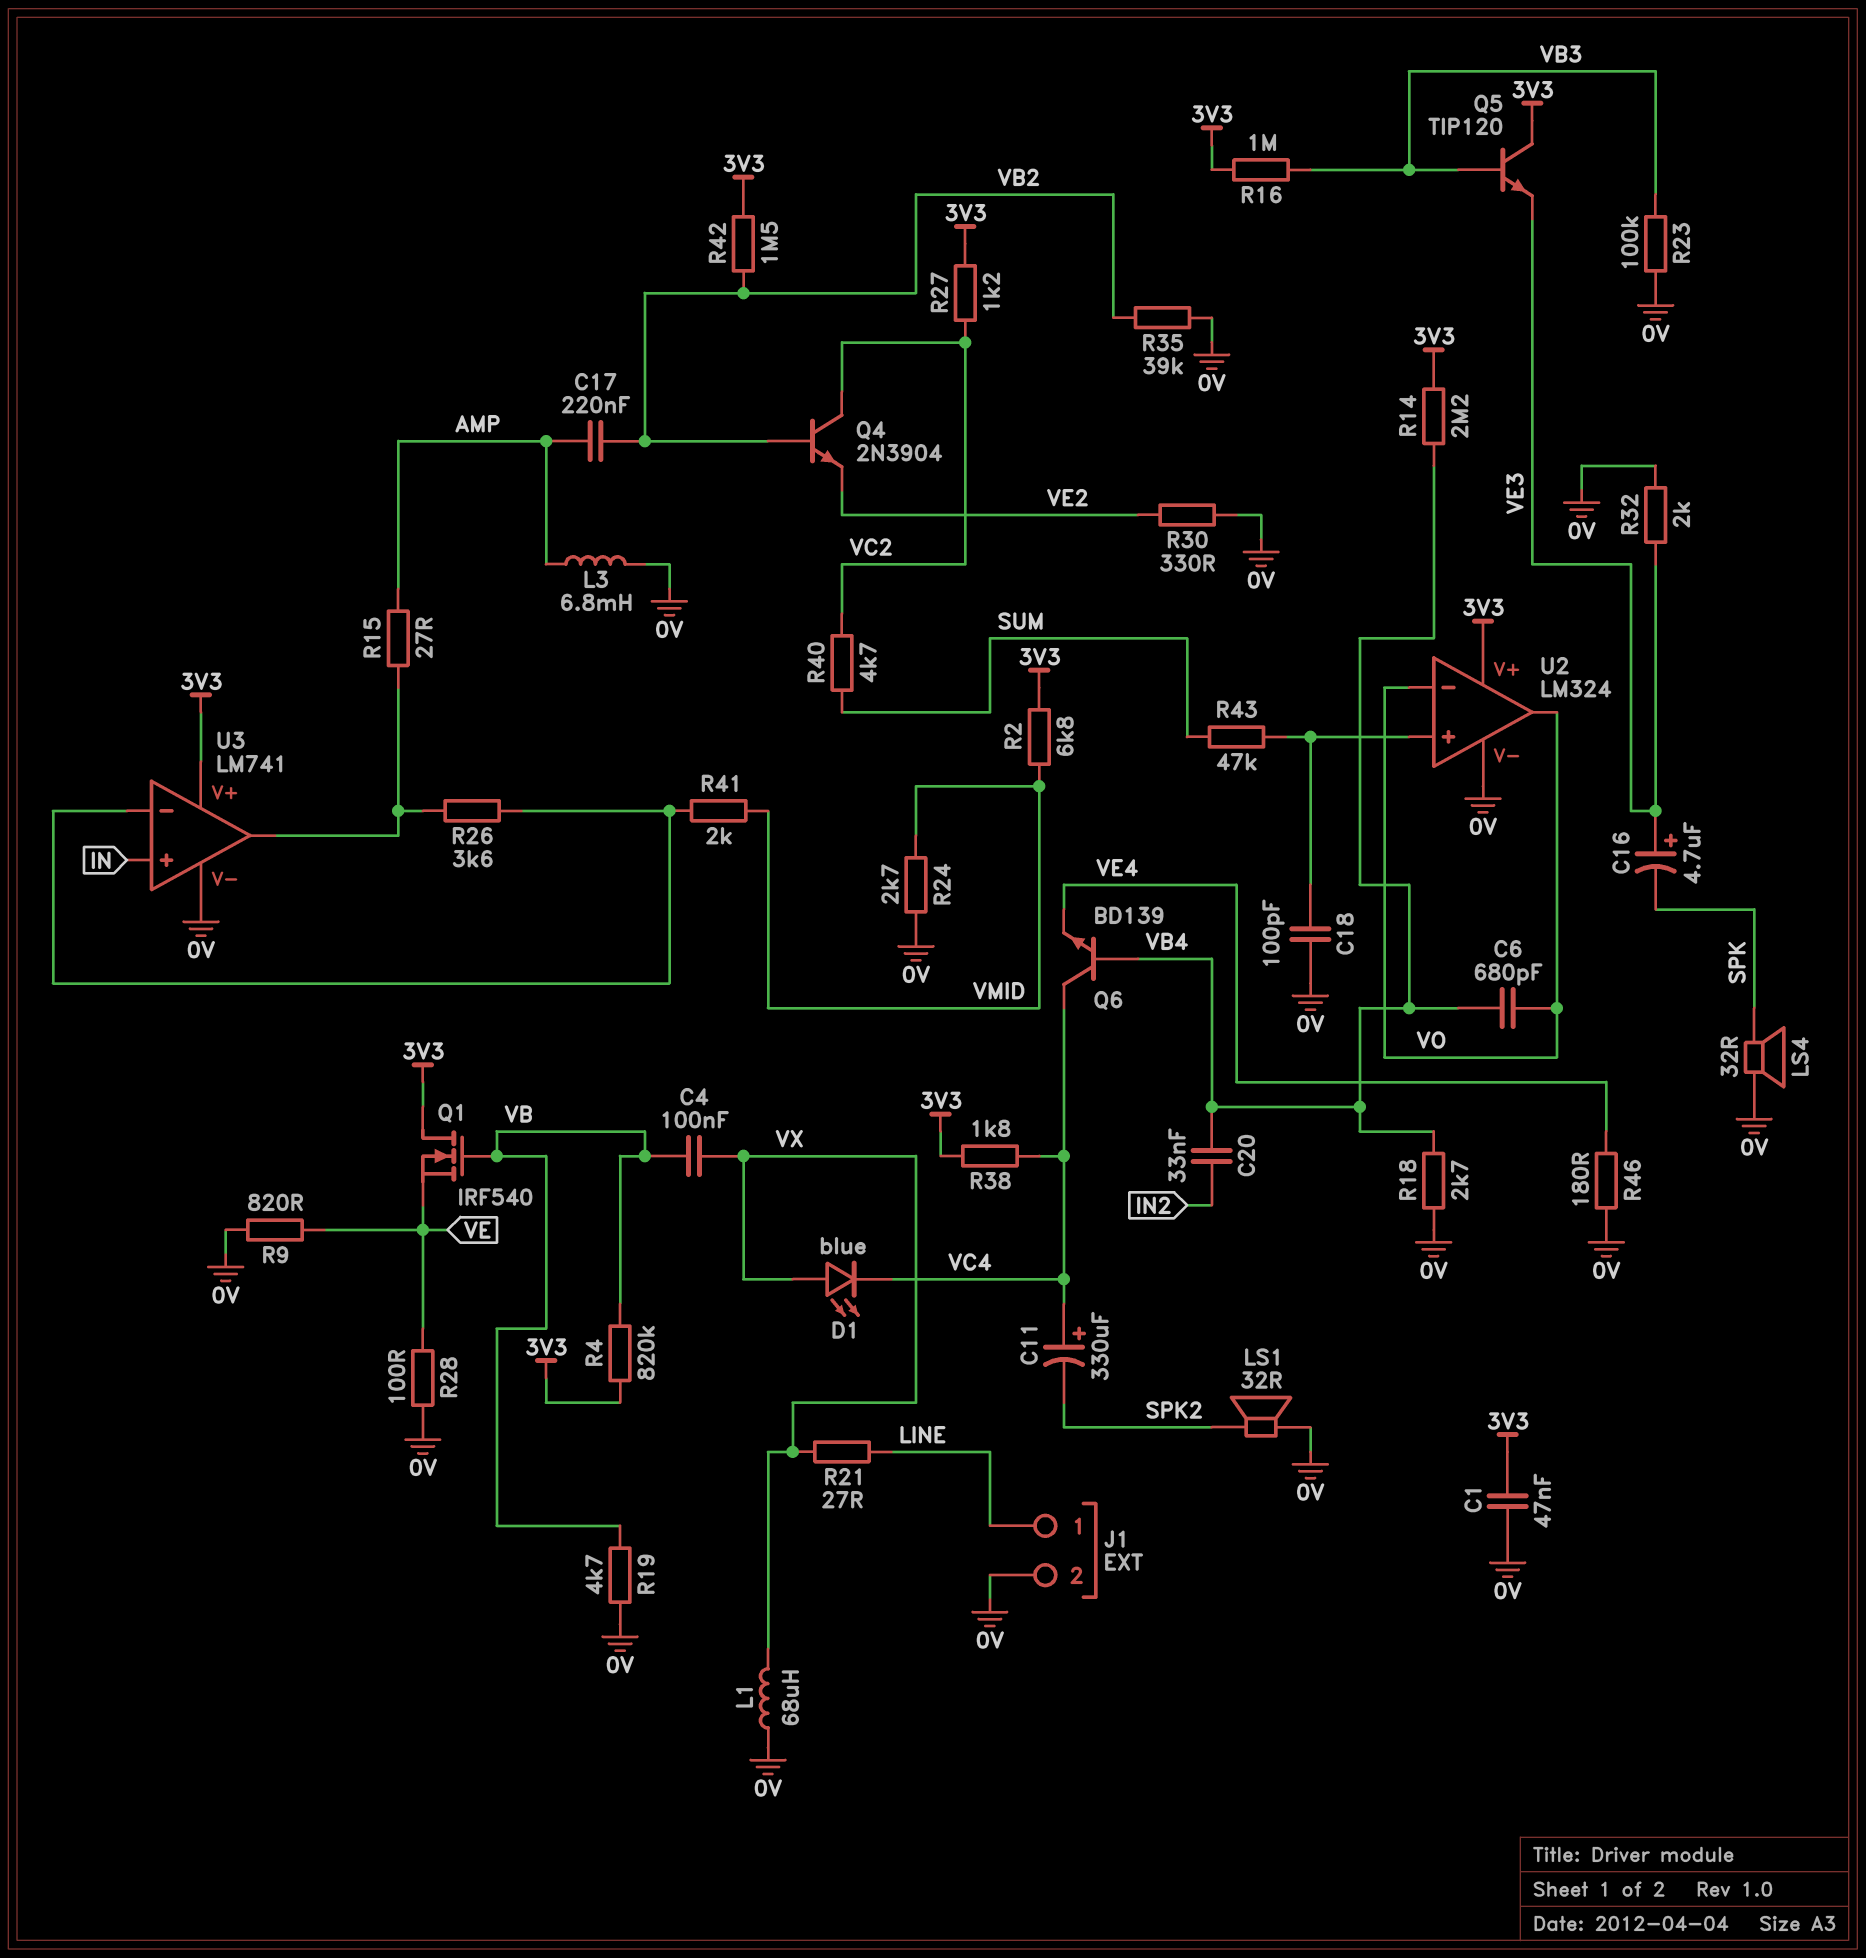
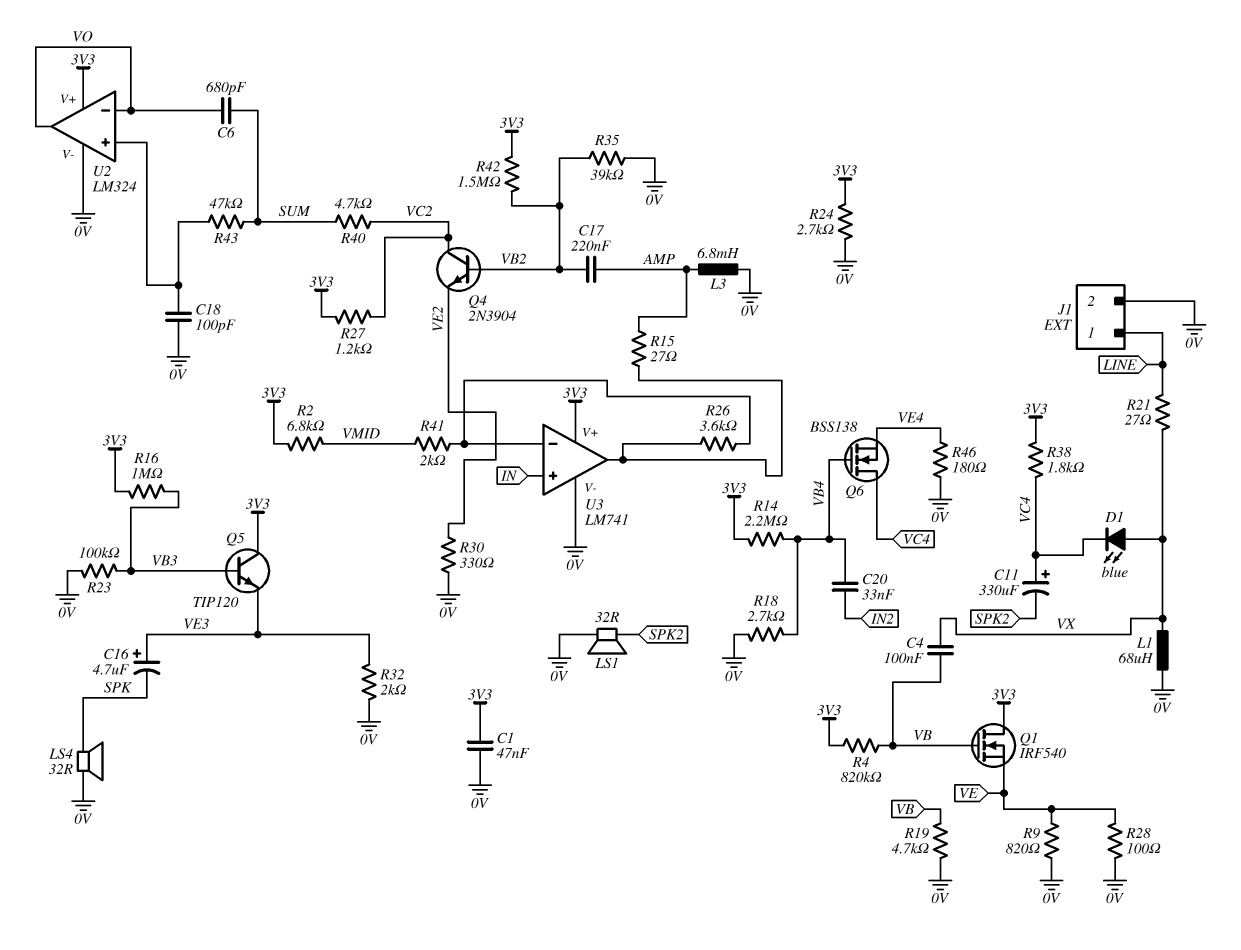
C6: 680pF (VB4, VO) -> 680pF (SUM, VO)
Q6: NPN BD139 (B VB4, C VC4, E VE4) -> NMOS BSS138 (G VB4, D VC4, S VE4)
R24: 2.7k (0V, VMID) -> 2.7k (0V, 3V3)

